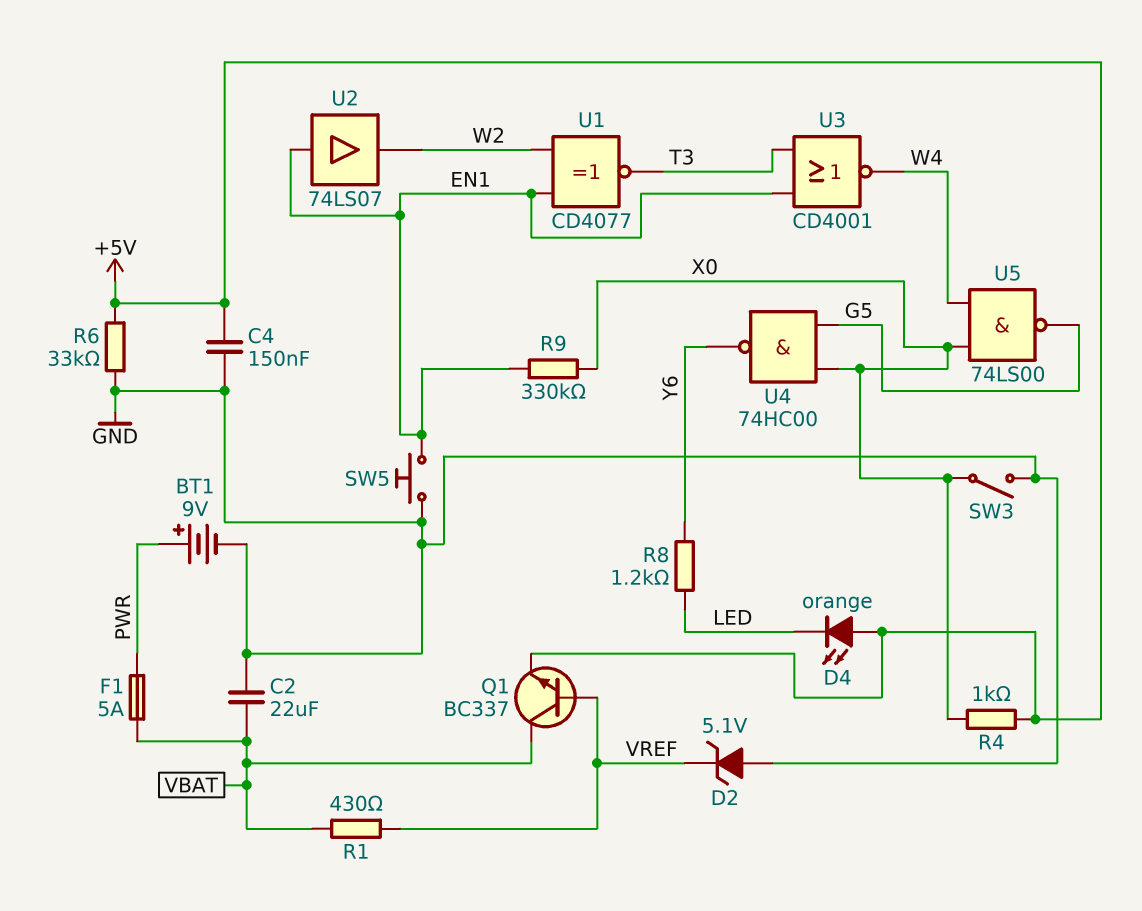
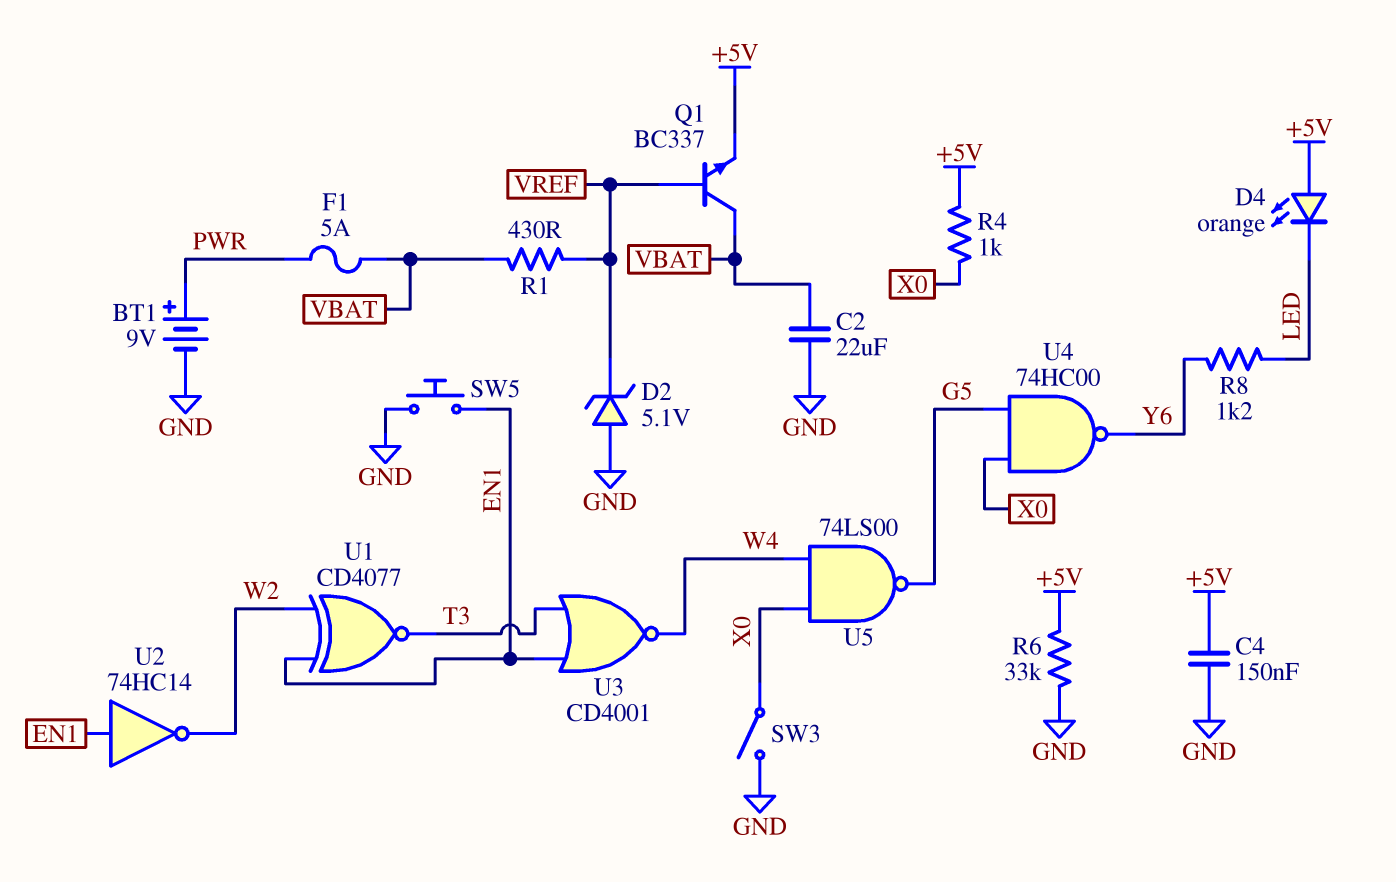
R9: 330k (EN1, X0) -> none
U2: buffer 74LS07 (in EN1, out W2) -> NOT 74HC14 (in EN1, out W2)

